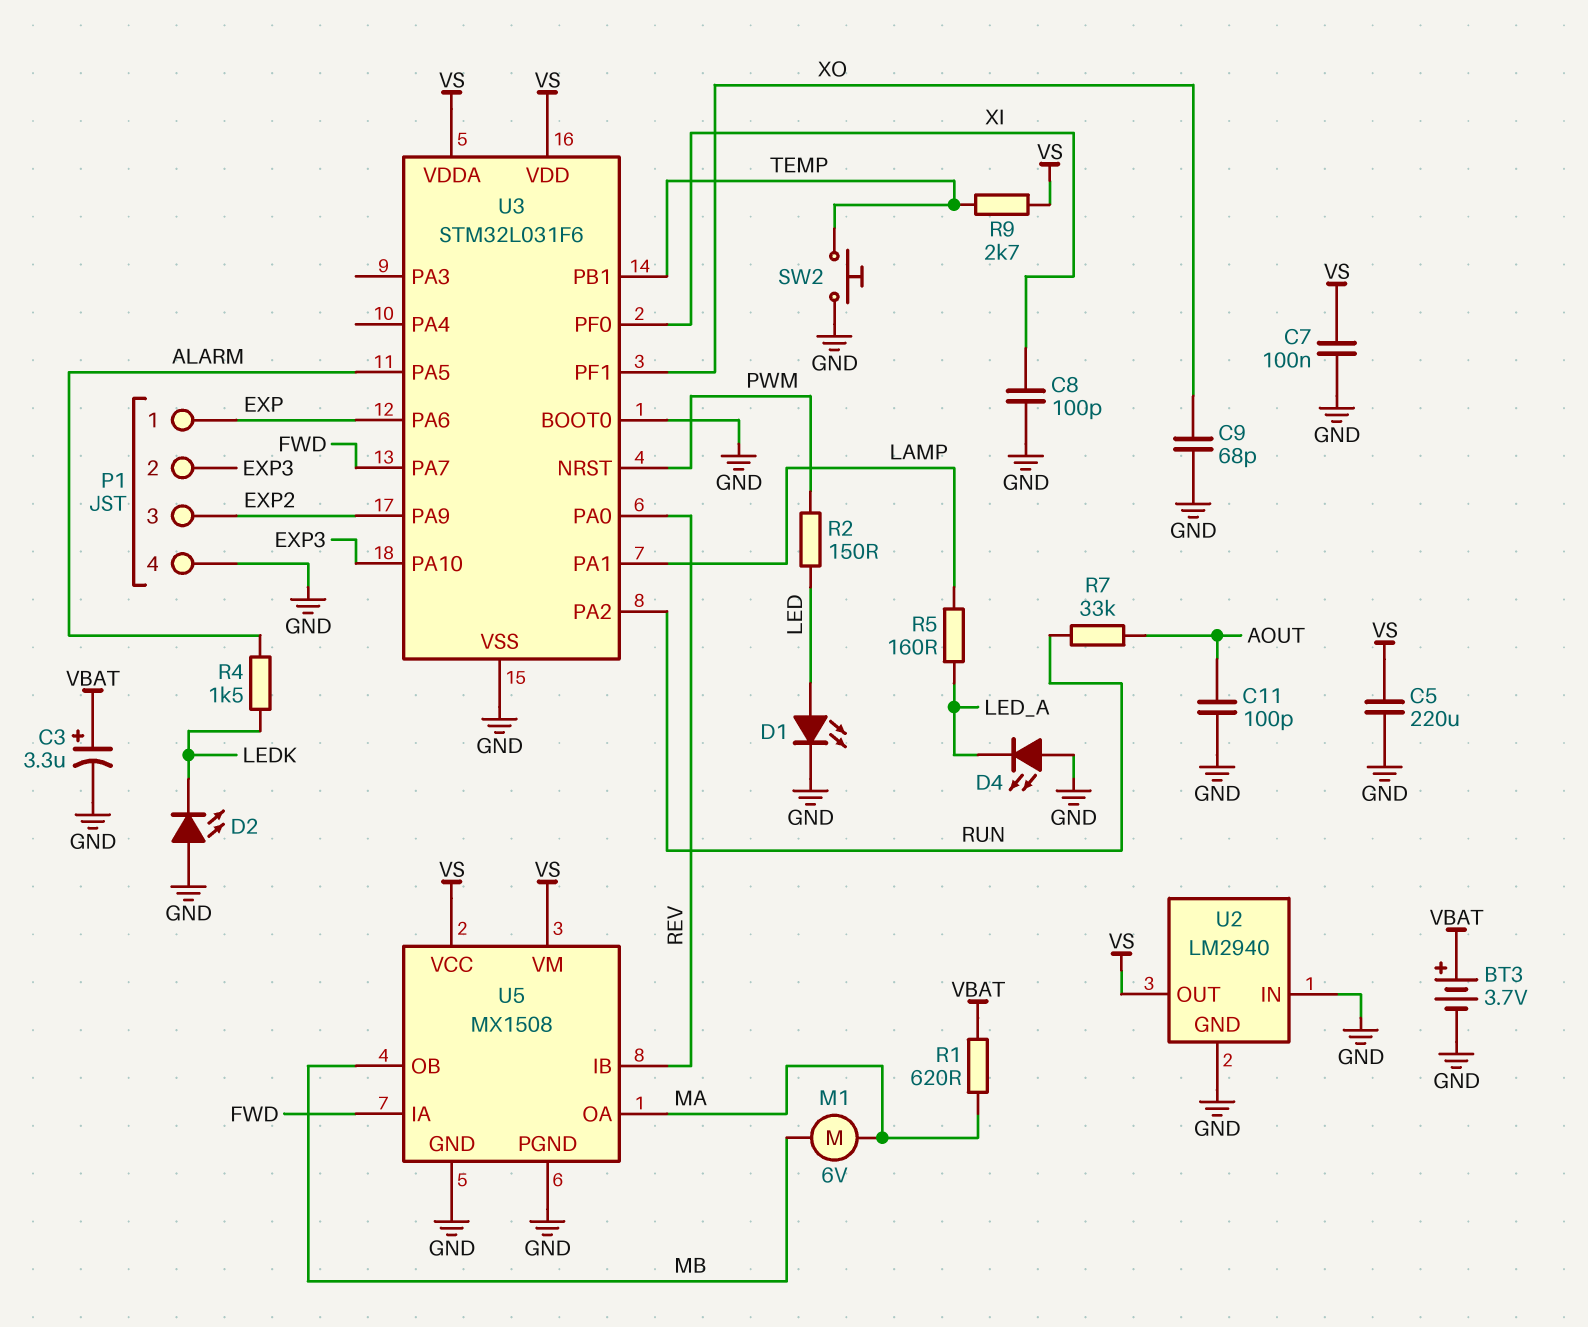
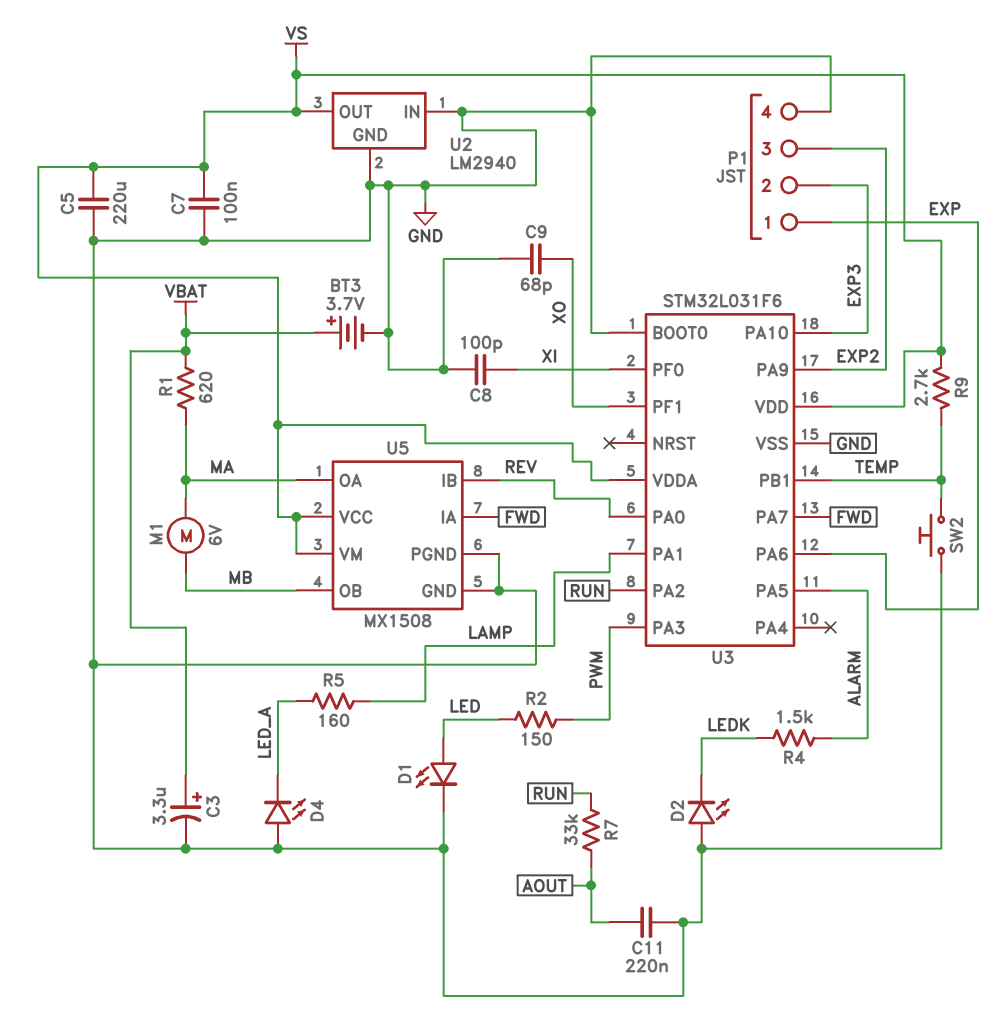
C11: 100pF (AOUT, GND) -> 220nF (AOUT, GND)
U3 pin NRST: PWM -> none
U3 pin PA3: none -> PWM

